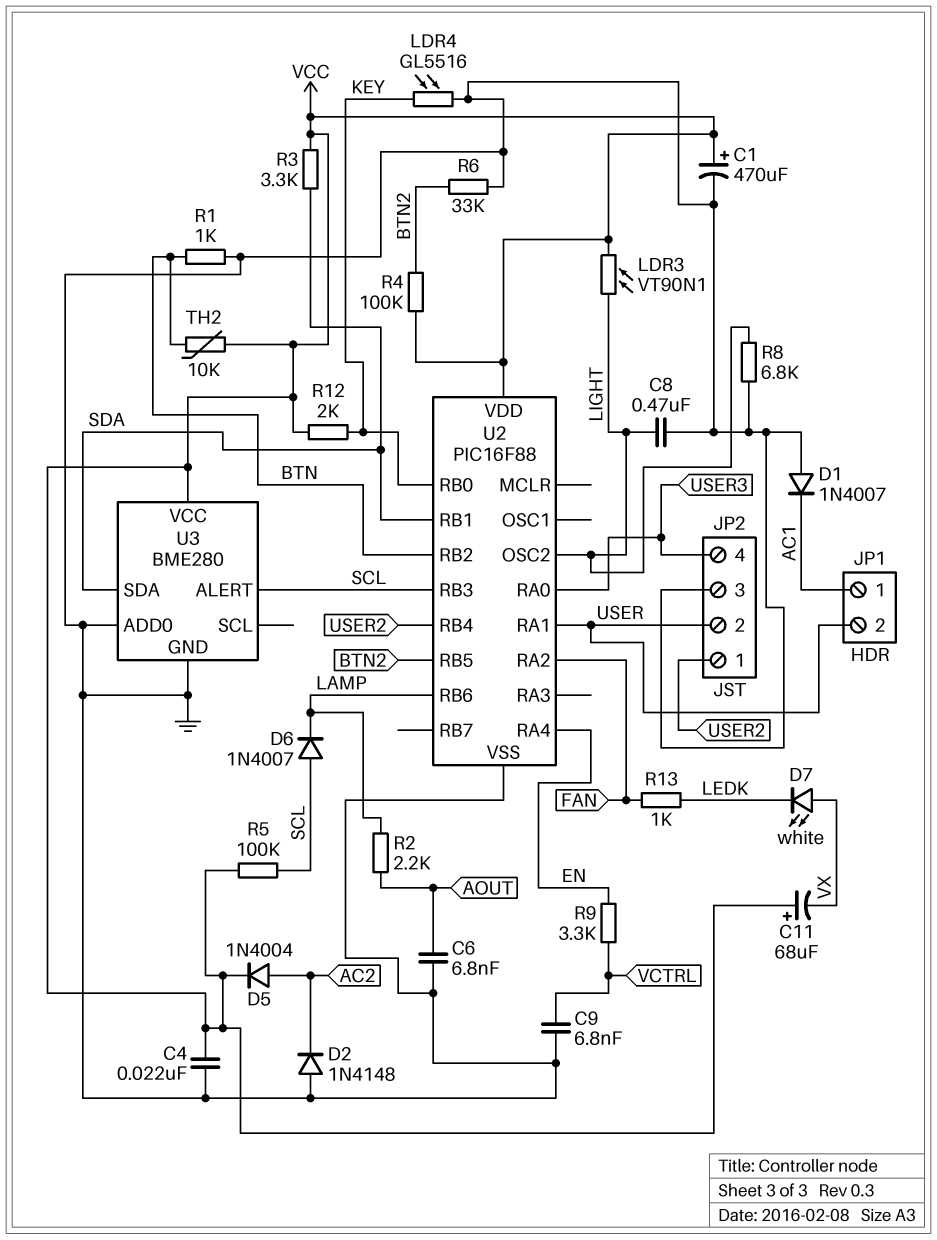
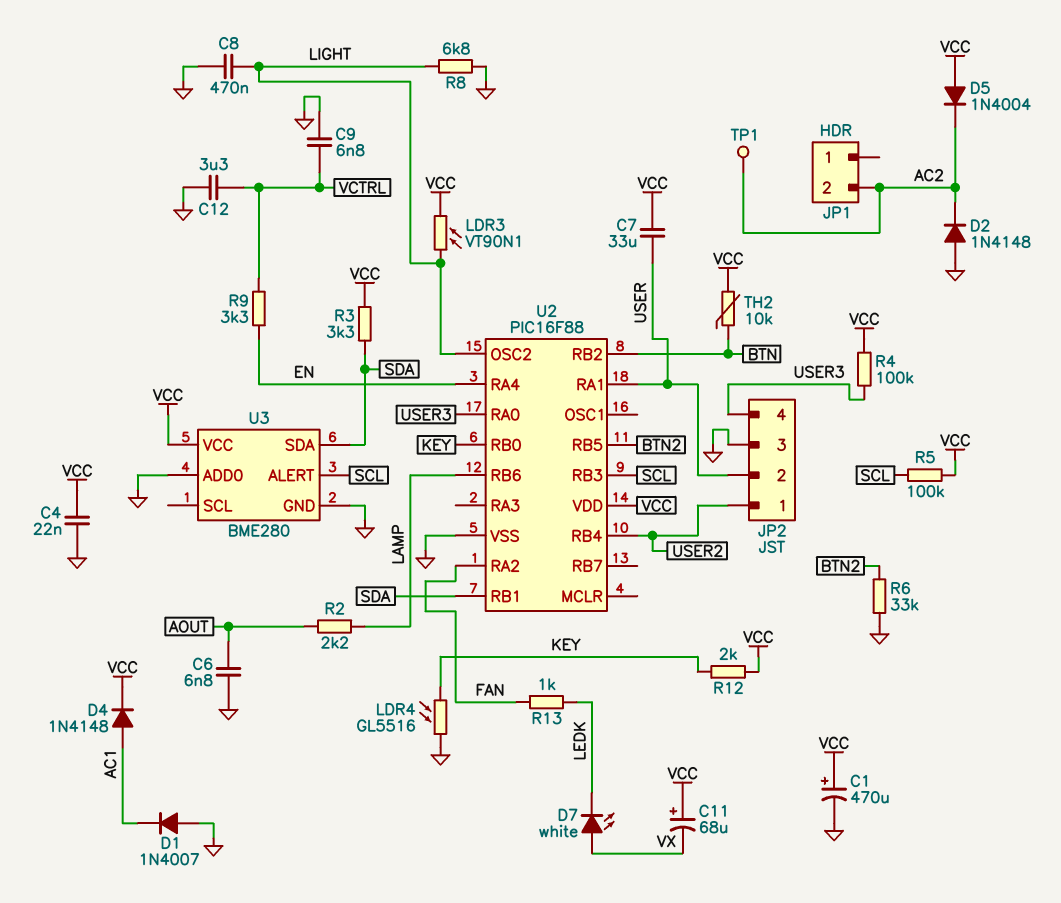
C7: none -> 33uF (USER, VCC)
C12: none -> 3.3uF (GND, VCTRL)
D4: none -> diode 1N4148 (A AC1, K VCC)
D5: diode 1N4004 (A AC2, K VCC) -> diode 1N4004 (A VCC, K AC2)
D6: diode 1N4007 (A SCL, K LAMP) -> none
JP1 pin 1: AC1 -> none
JP1 pin 2: USER -> AC2
R1: 1k (BTN, GND) -> none
R4: 100k (BTN2, VCC) -> 100k (USER3, VCC)
TP1: none -> test point (AC2)

